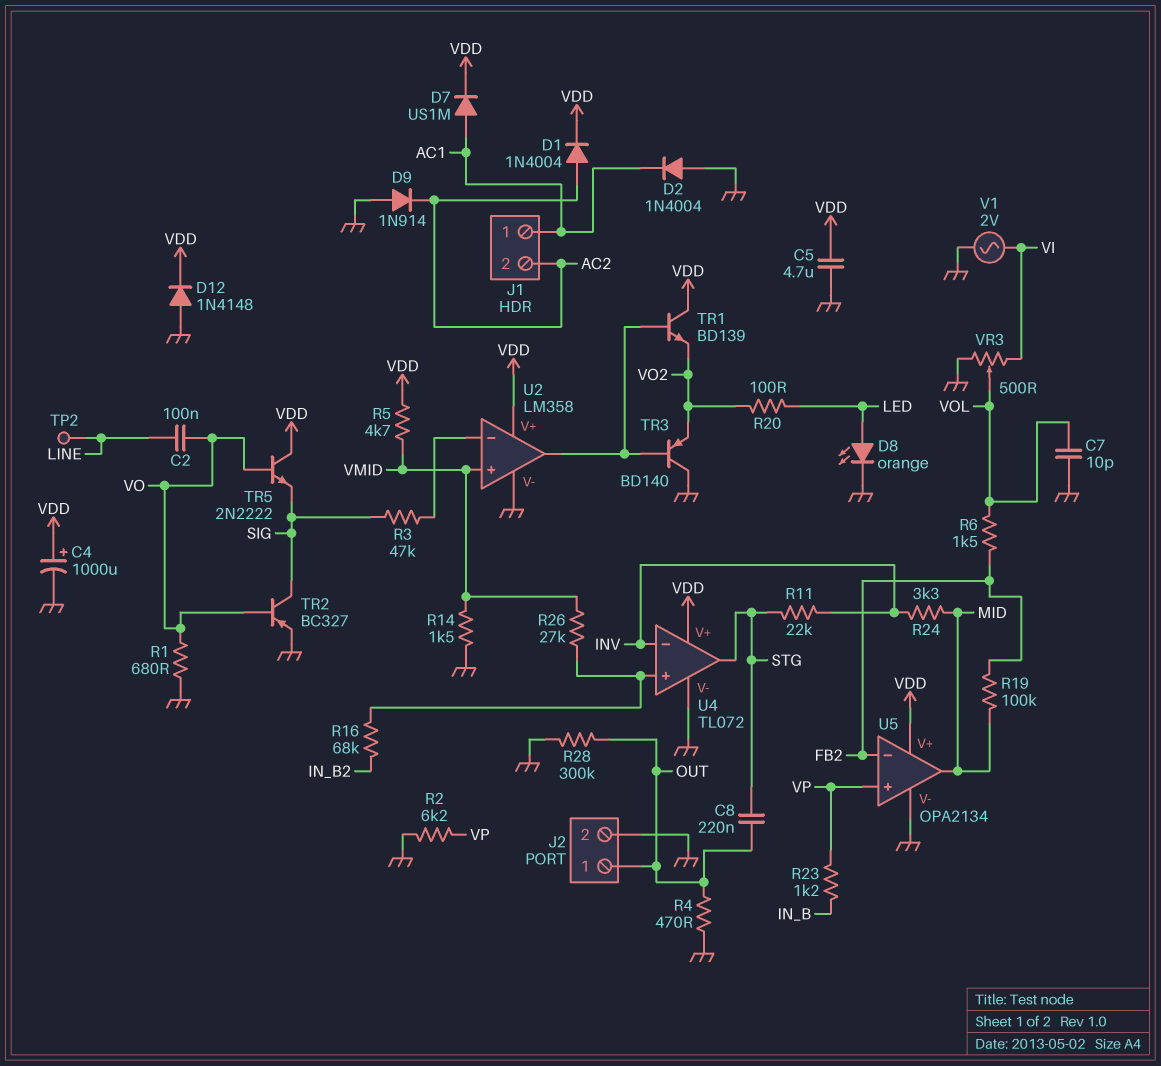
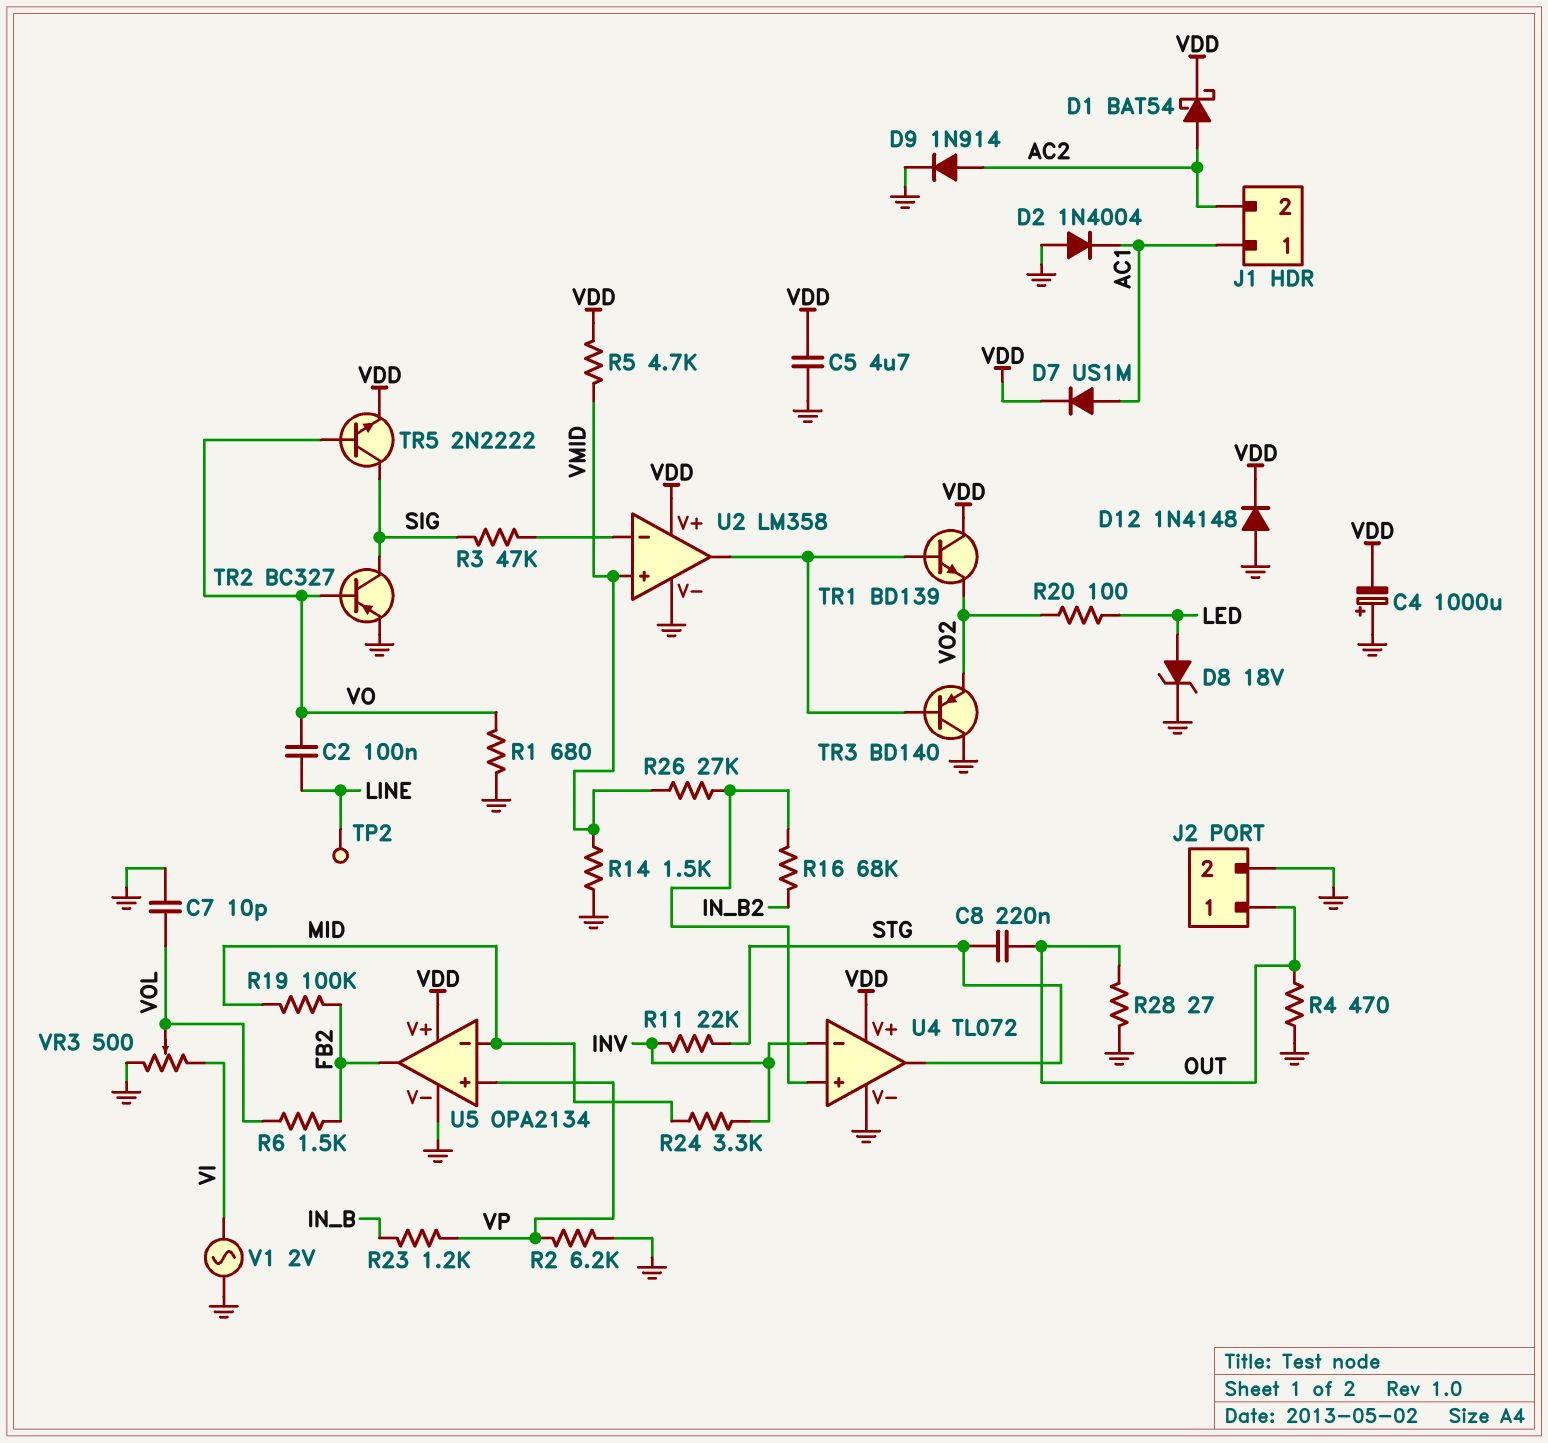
C4: 1000uF (plus VDD, minus GND) -> 1000uF (plus GND, minus VDD)
D1: diode 1N4004 (A AC2, K VDD) -> schottky BAT54 (A AC2, K VDD)
D8: LED orange (A LED, K GND) -> zener 18V (A LED, K GND)
D9: diode 1N914 (A GND, K AC2) -> diode 1N914 (A AC2, K GND)
R28: 300k (GND, OUT) -> 27 (GND, OUT)
TR5: NPN 2N2222 (B VO, C VDD, E SIG) -> NPN 2N2222 (B VO, C SIG, E VDD)
U5 pin in-: FB2 -> MID
U5 pin out: MID -> FB2

